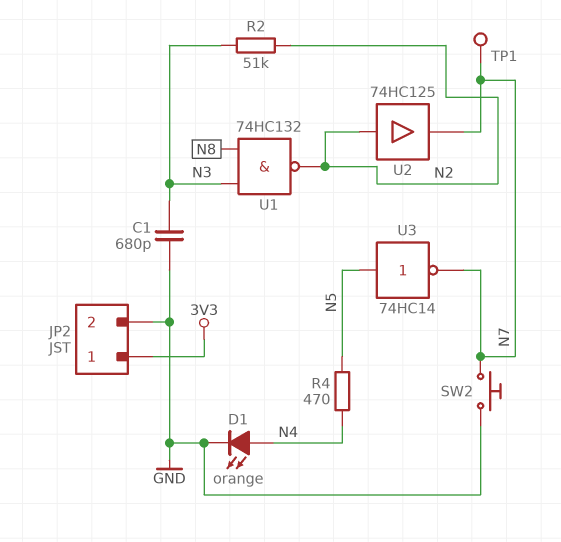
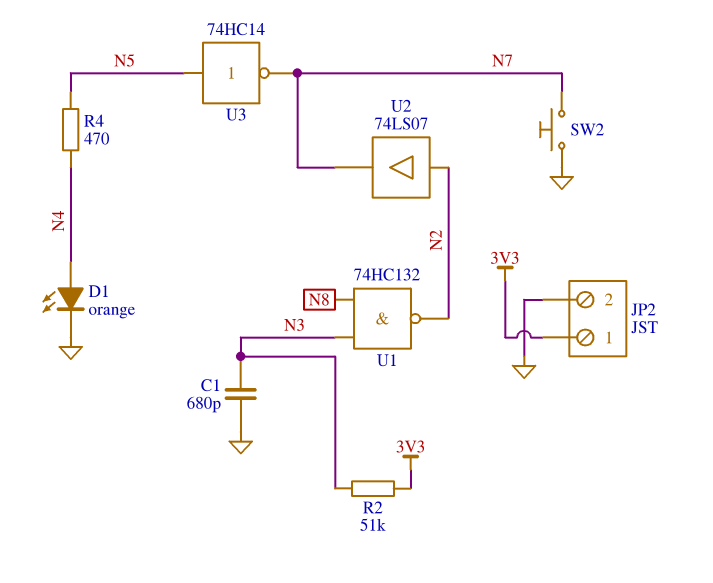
R2: 51k (N2, N3) -> 51k (3V3, N3)
TP1: test point (N7) -> none
U2: buffer 74HC125 (in N2, out N7) -> buffer 74LS07 (in N2, out N7)

